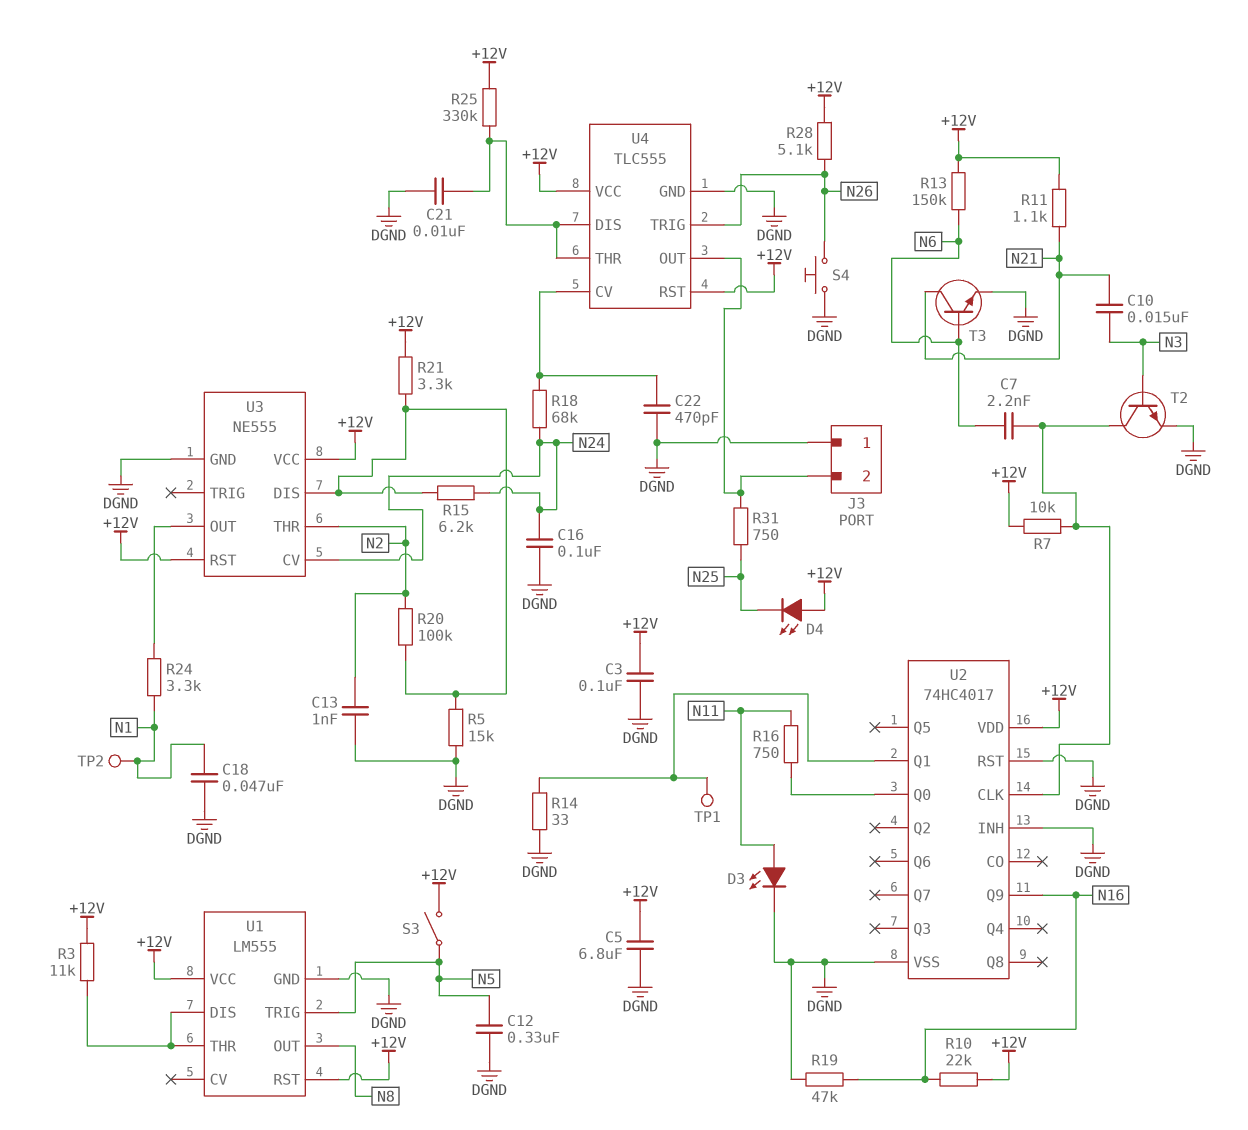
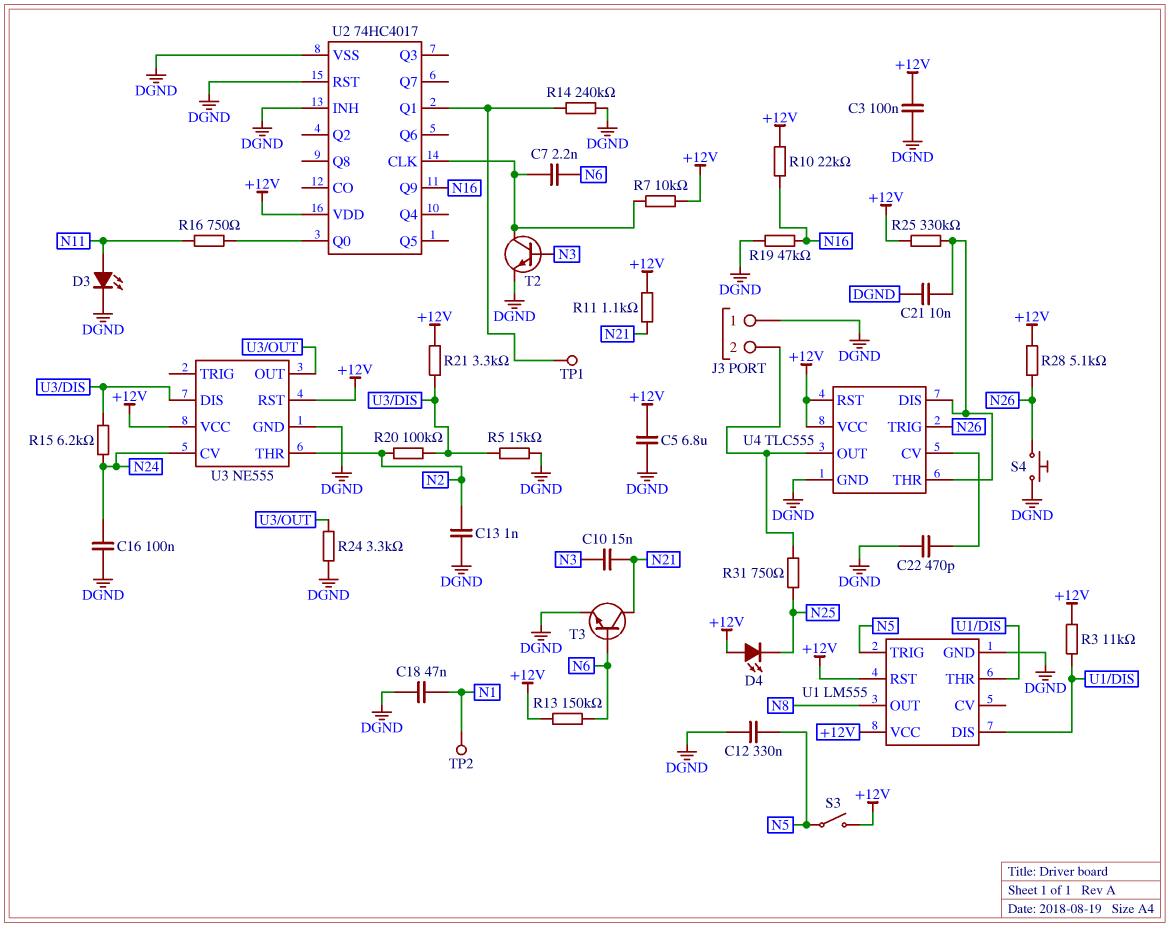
R14: 33 (DGND, U2/Q1) -> 240k (DGND, U2/Q1)
R18: 68k (N24, U4/CV) -> none
R24: 3.3k (N1, U3/OUT) -> 3.3k (DGND, U3/OUT)

